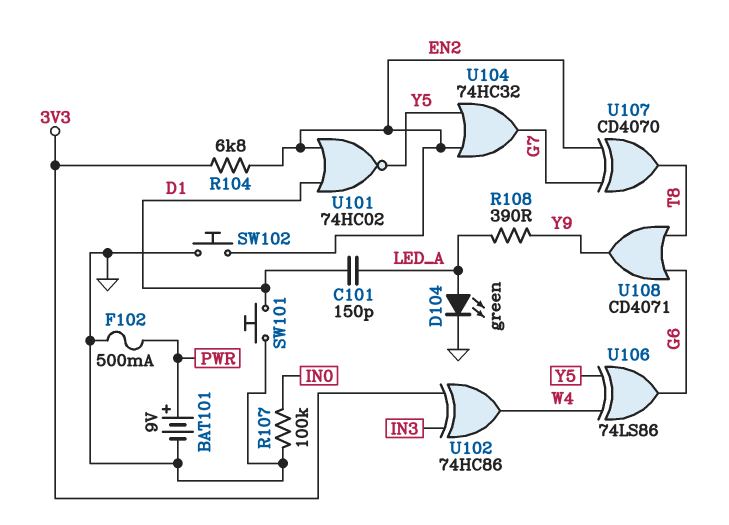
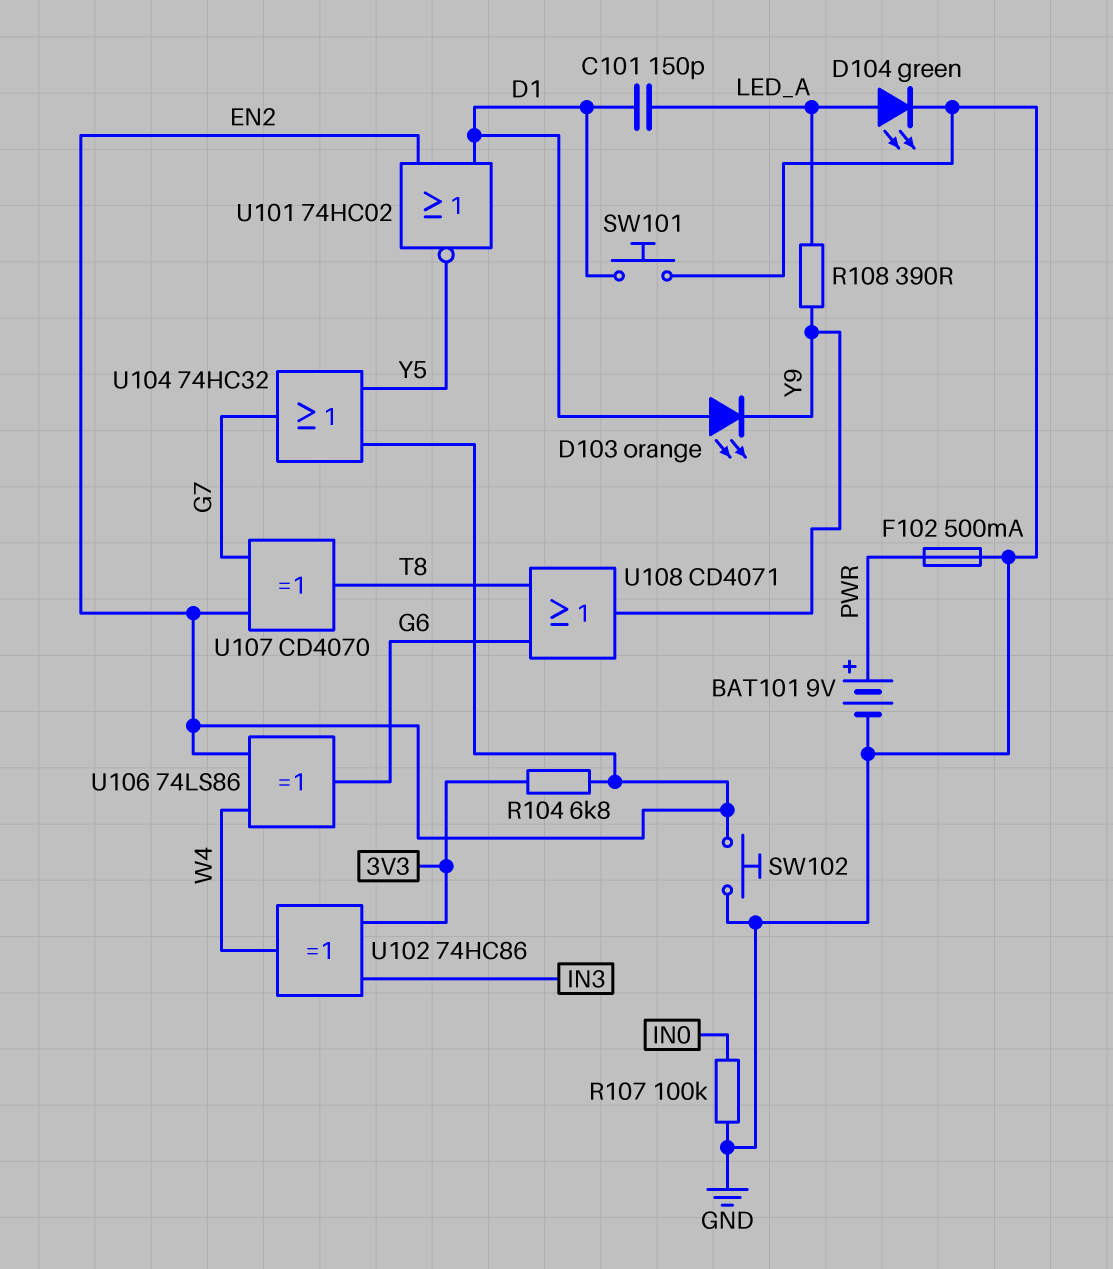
D103: none -> LED orange (A D1, K Y9)
U106: XOR 74LS86 (in W4, in Y5, out G6) -> XOR 74LS86 (in EN2, in W4, out G6)

